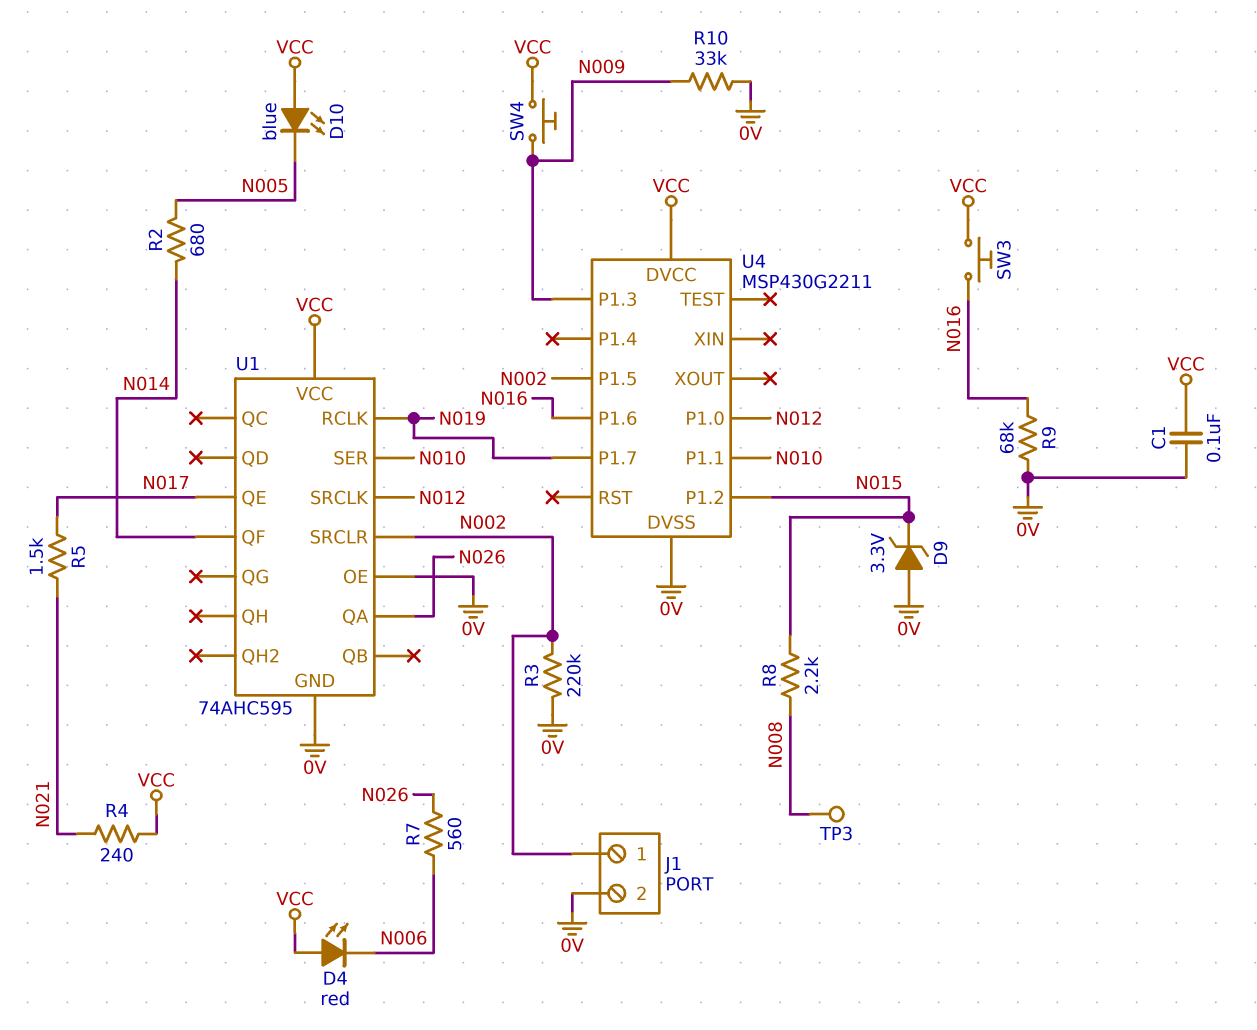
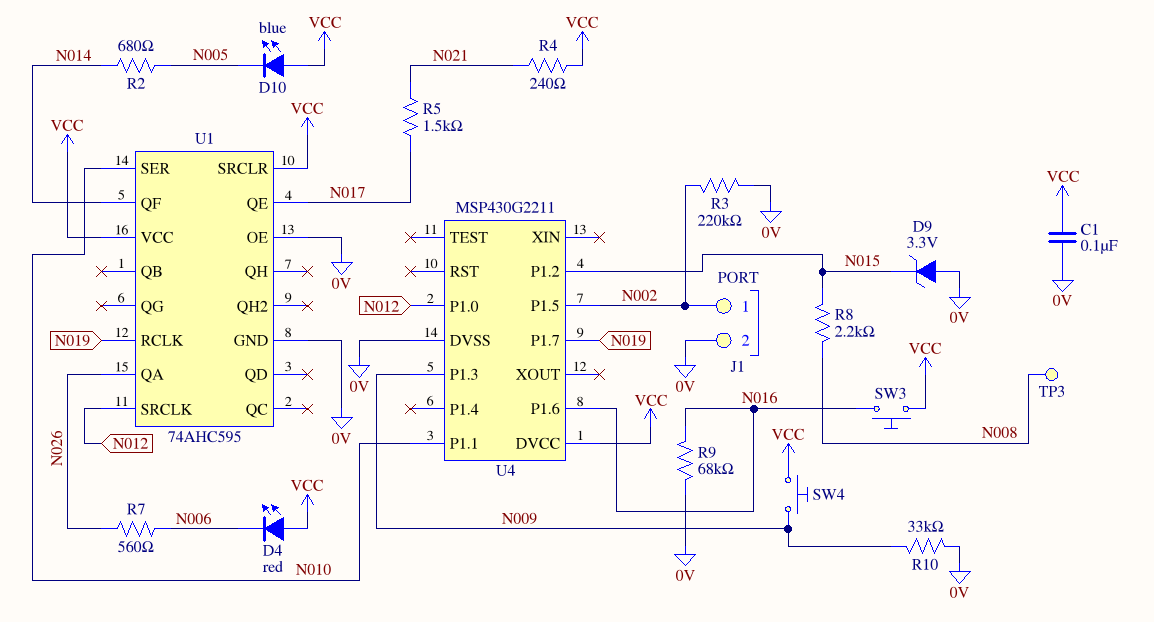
U1 pin SRCLR: N002 -> VCC

